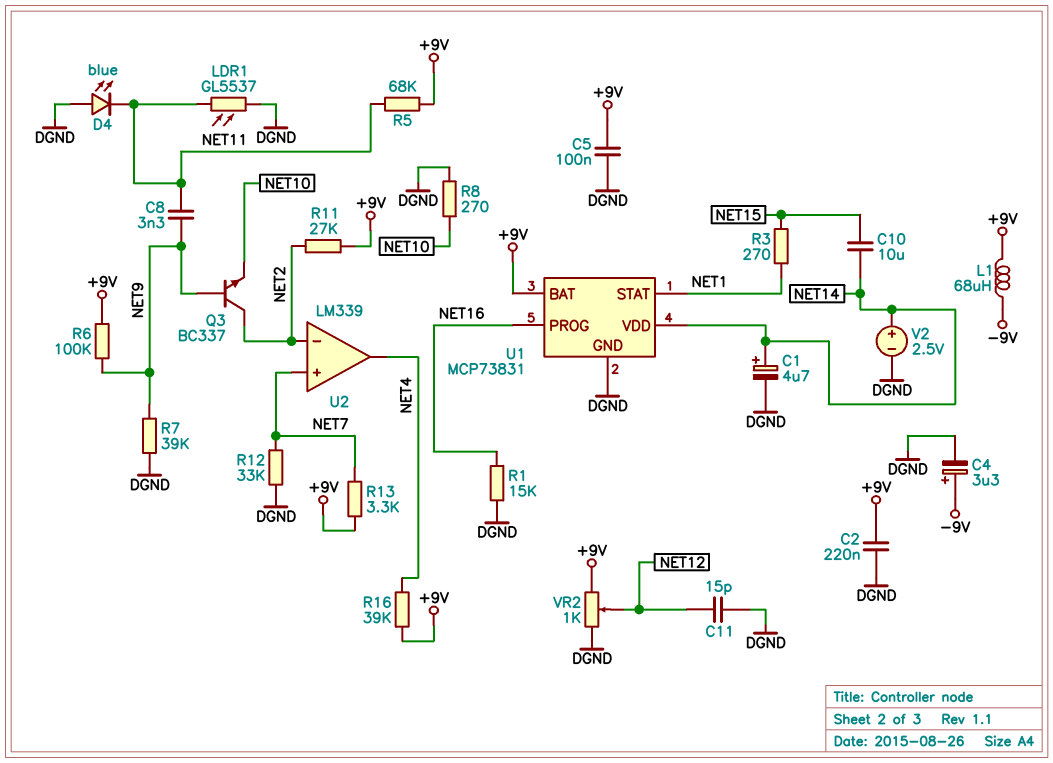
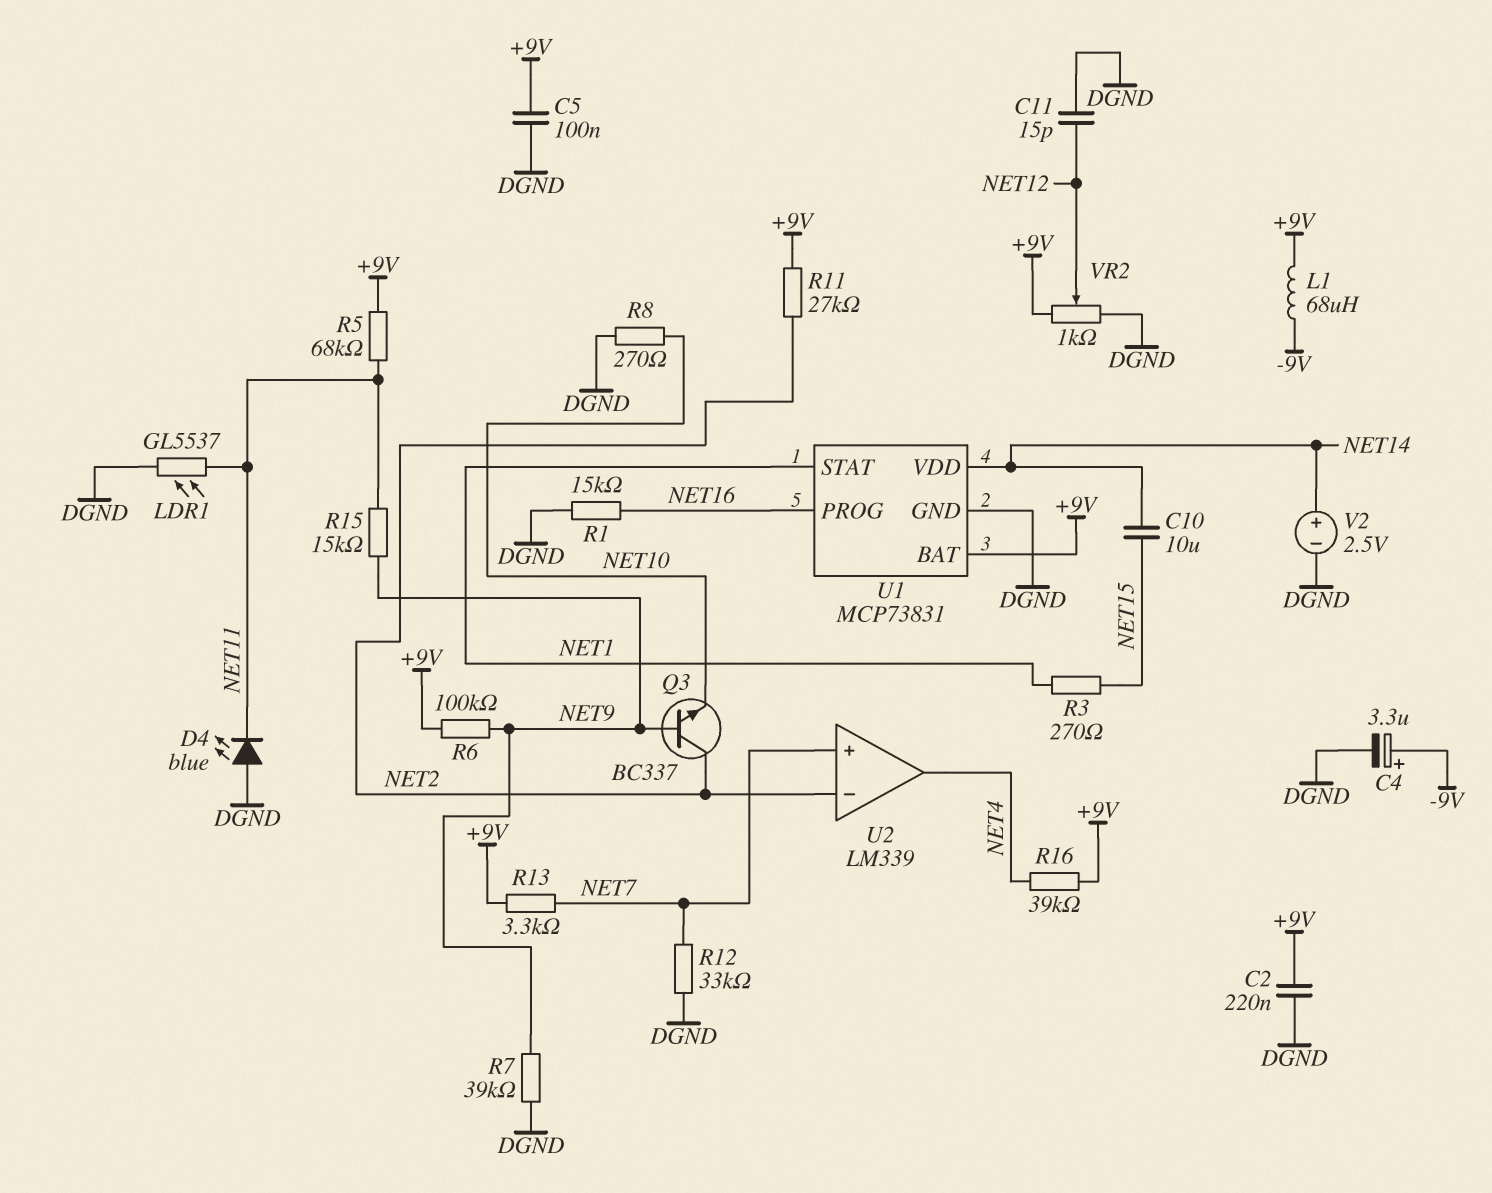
C1: 4.7uF (plus NET14, minus DGND) -> none
C8: 3.3nF (NET9, NET11) -> none
R15: none -> 15k (NET9, NET11)

